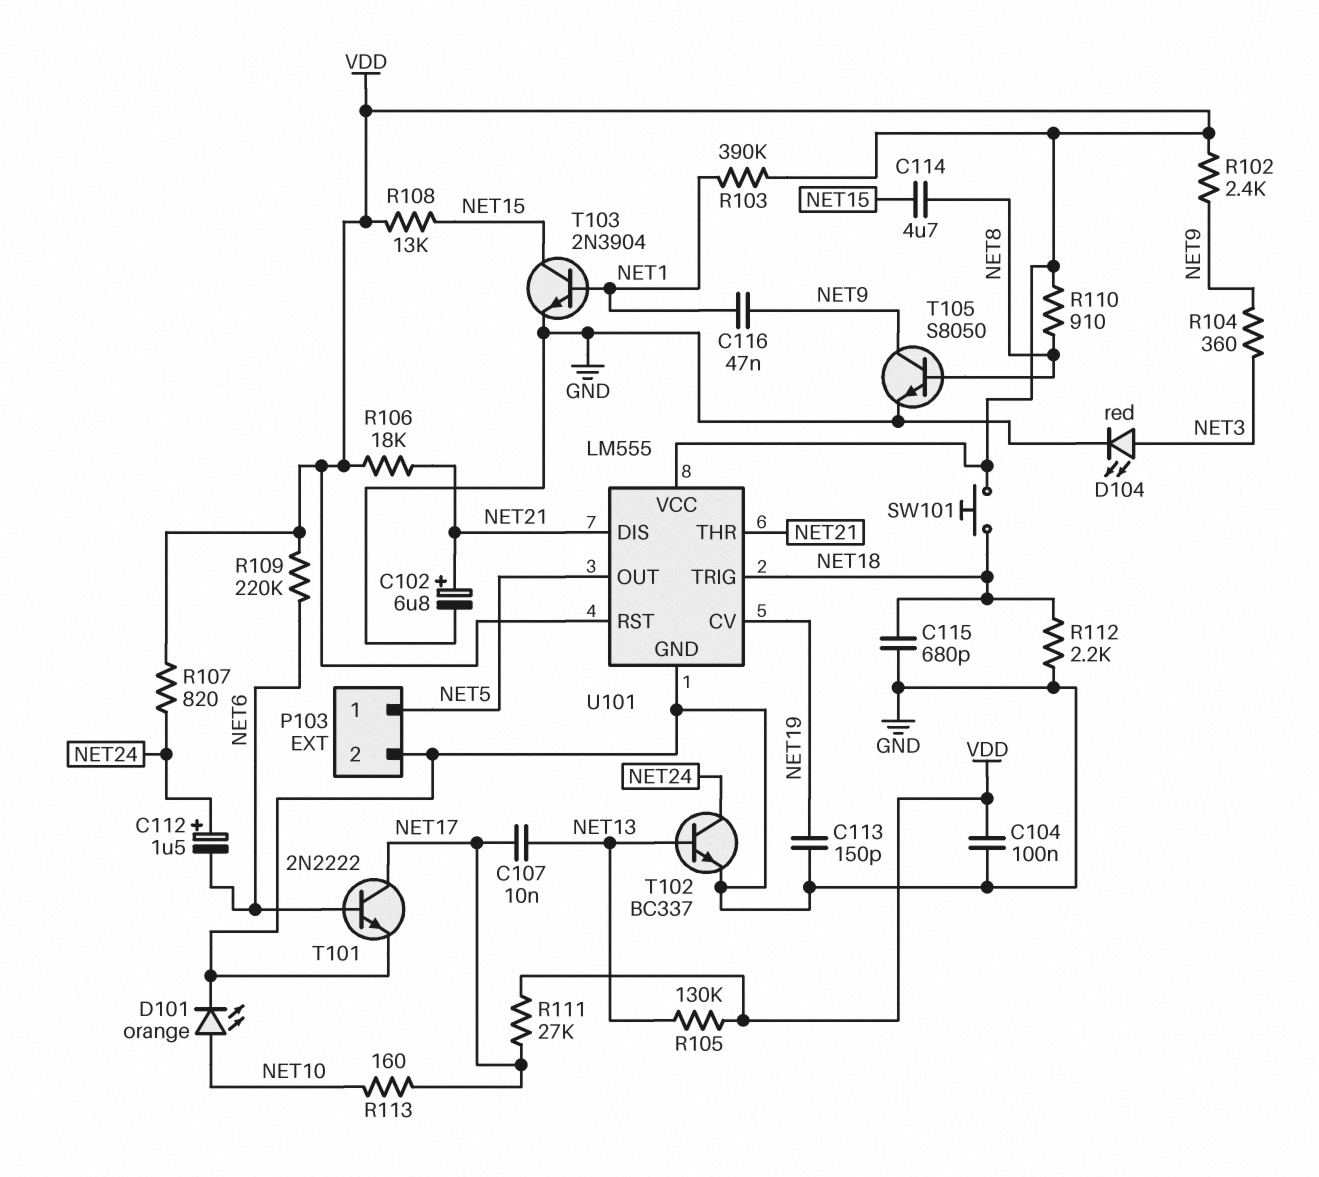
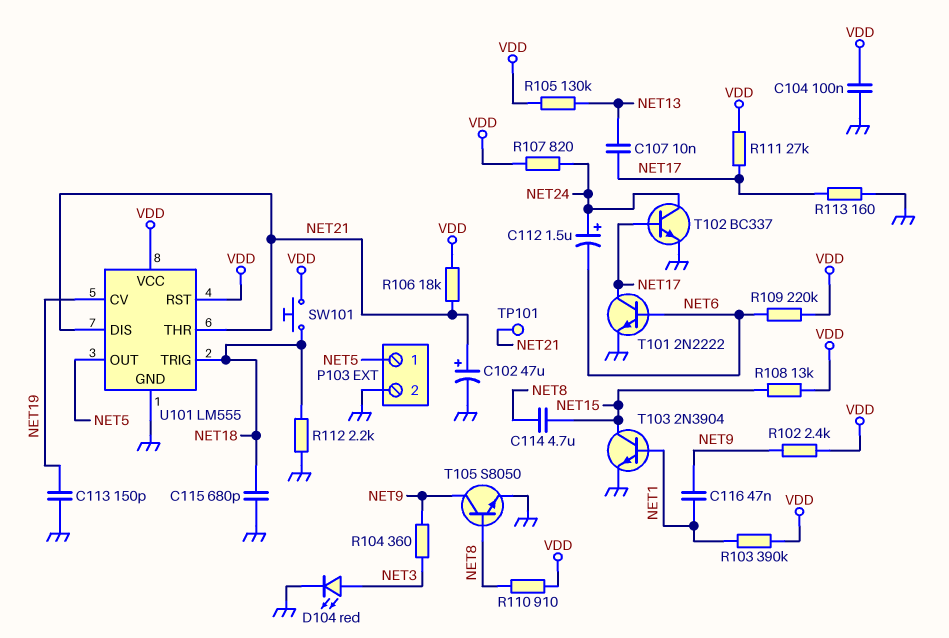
C102: 6.8uF (plus NET21, minus GND) -> 47uF (plus NET21, minus GND)
D101: LED orange (A NET10, K GND) -> none
R113: 160 (NET10, NET17) -> 160 (GND, NET17)
T102: NPN BC337 (B NET13, C NET24, E GND) -> NPN BC337 (B NET17, C NET24, E GND)
TP101: none -> test point (NET21)

